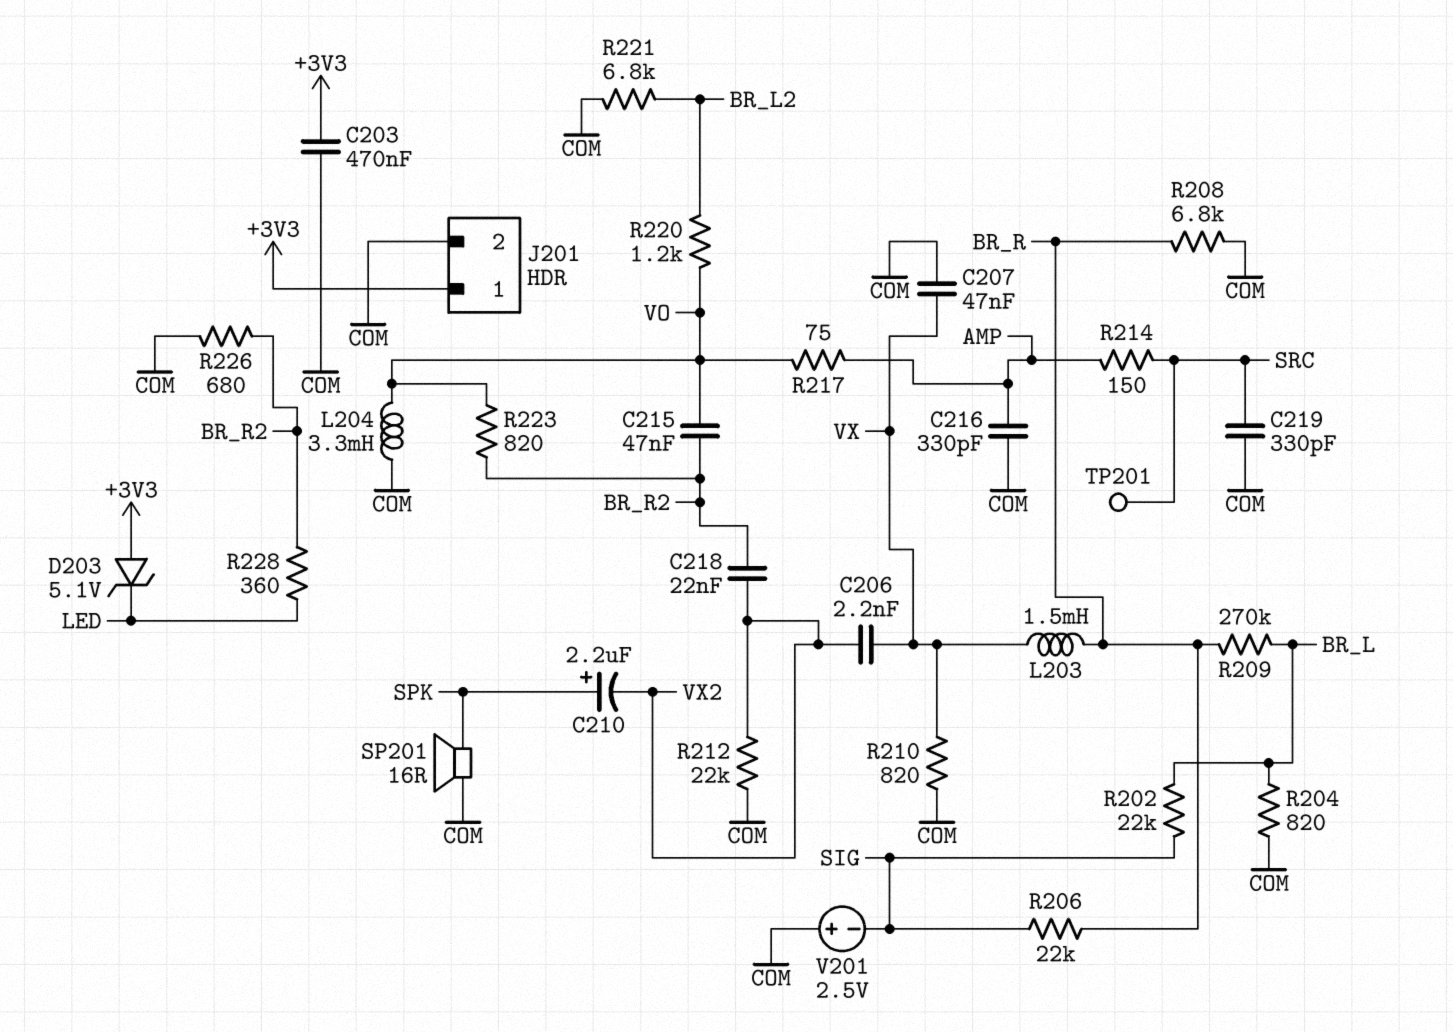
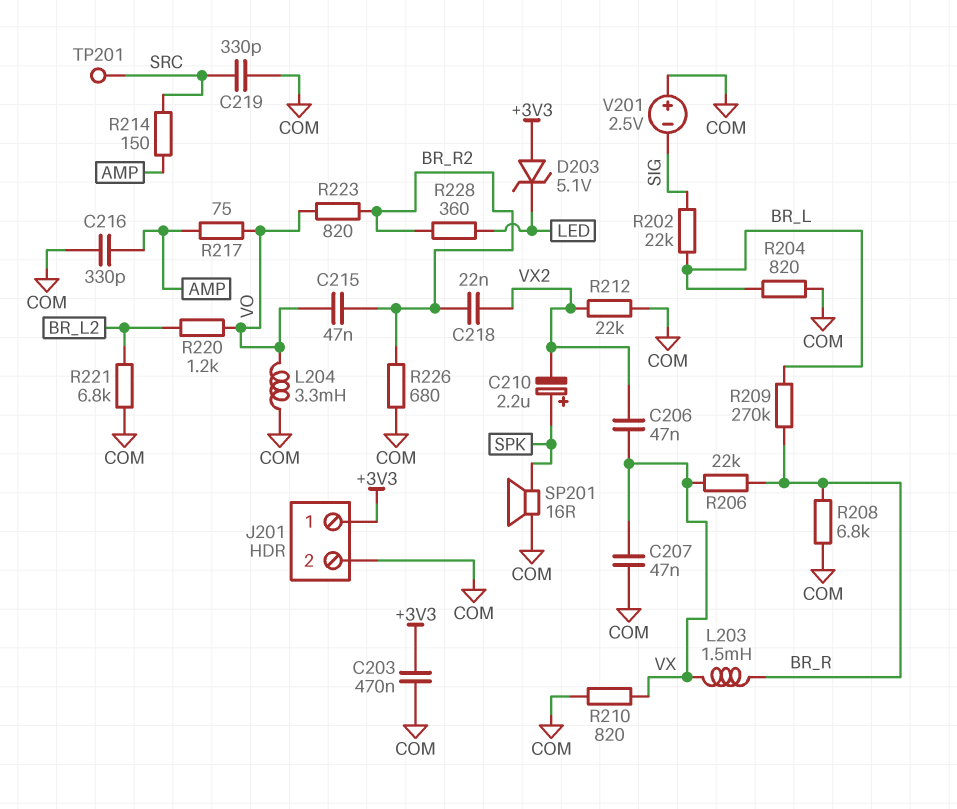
C206: 2.2nF (VX, VX2) -> 47nF (VX, VX2)
R206: 22k (BR_R, SIG) -> 22k (BR_R, VX)

